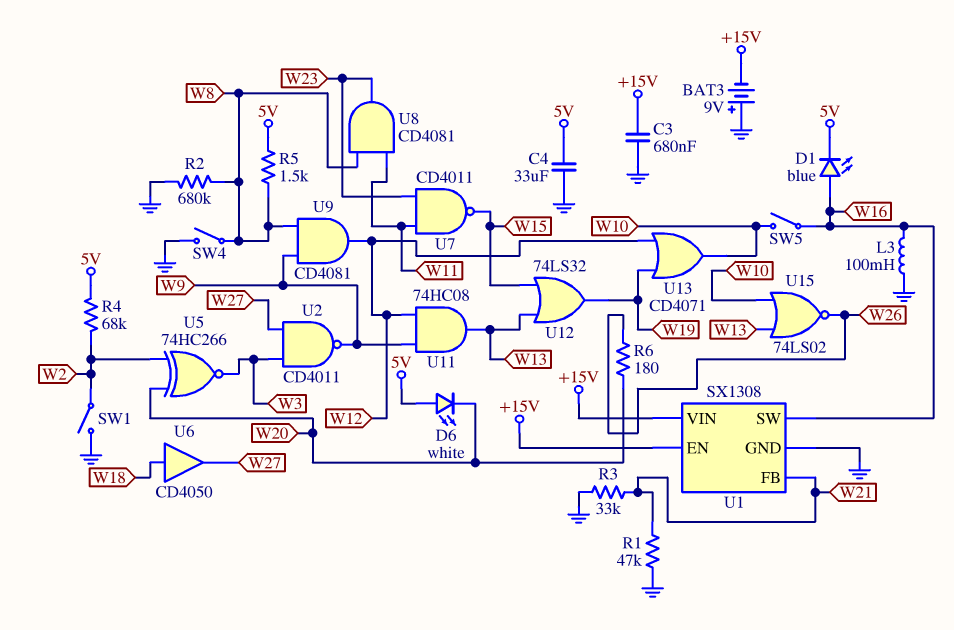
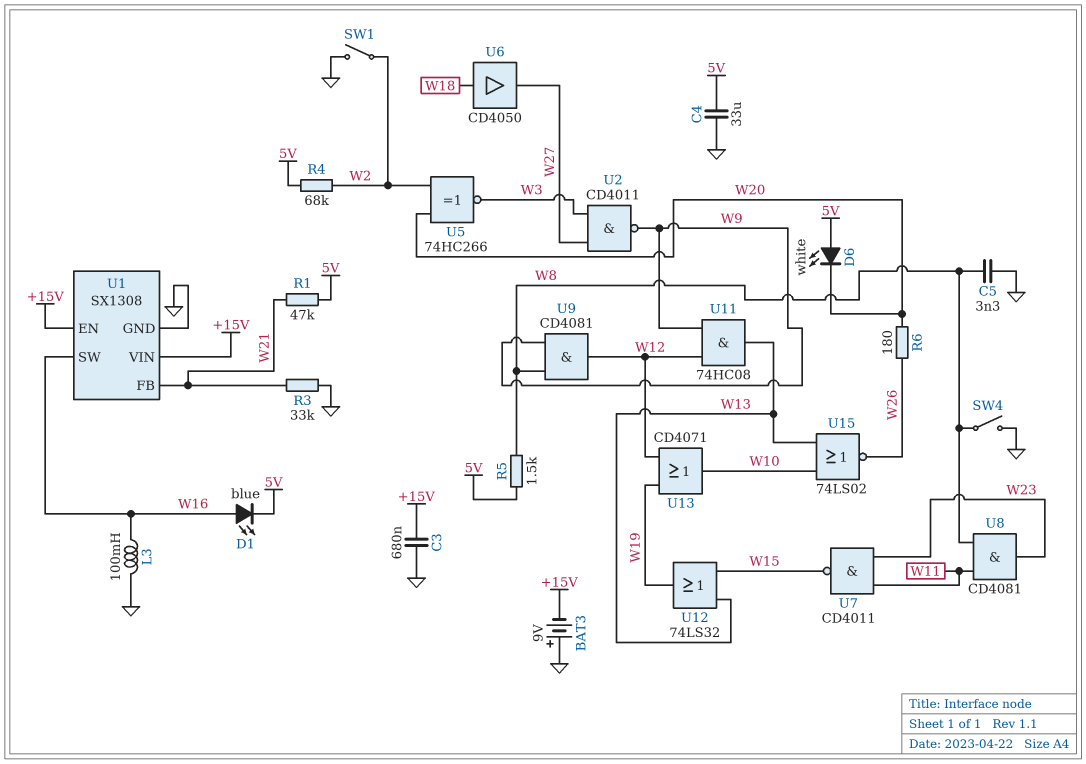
C5: none -> 3.3nF (GND, W8)
R1: 47k (GND, W21) -> 47k (5V, W21)
R2: 680k (GND, W8) -> none
SW5: switch (W10, W16) -> none

